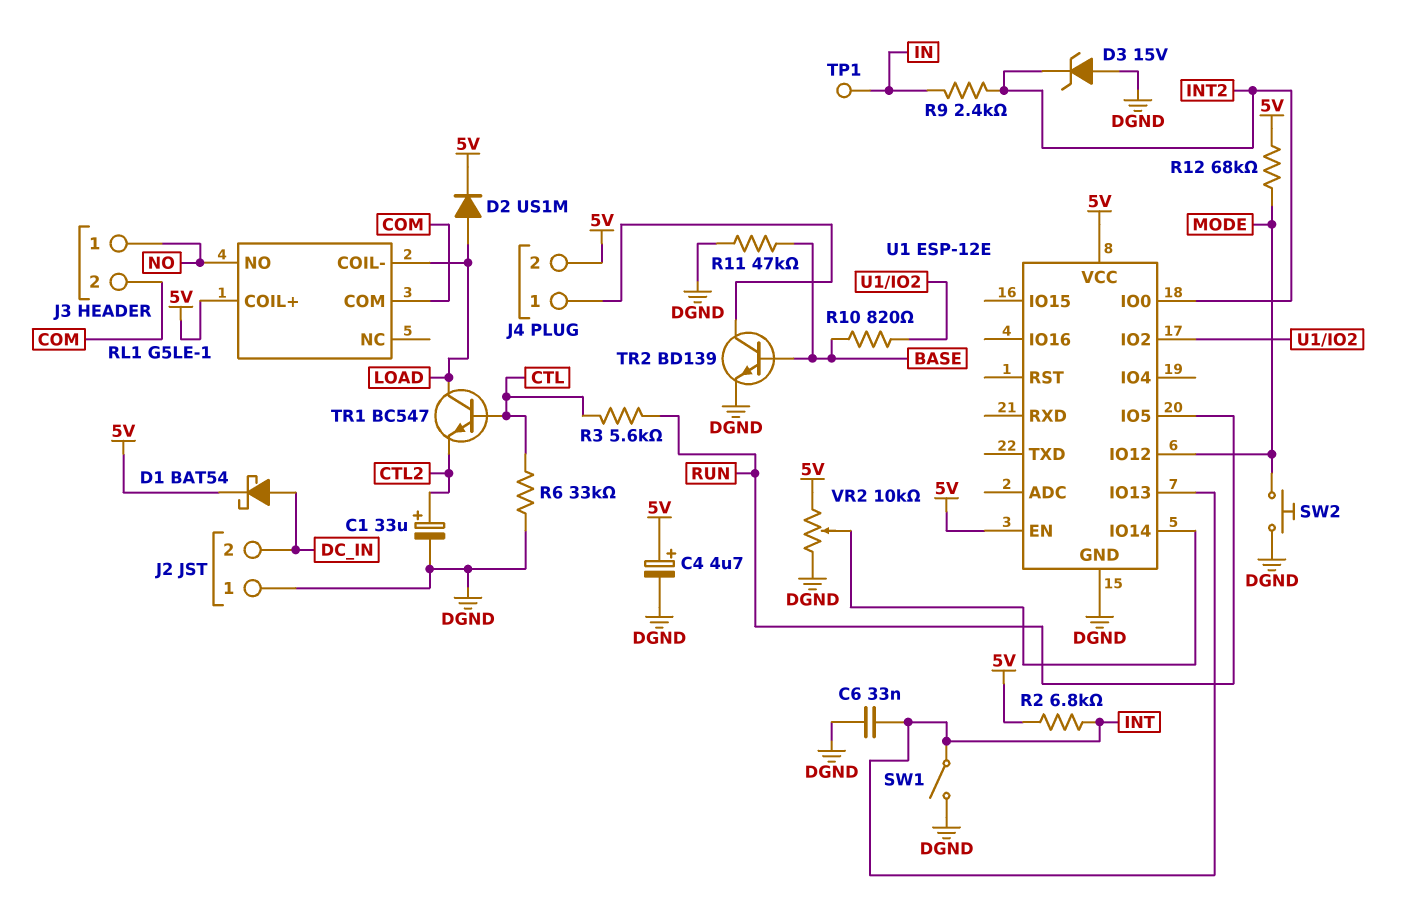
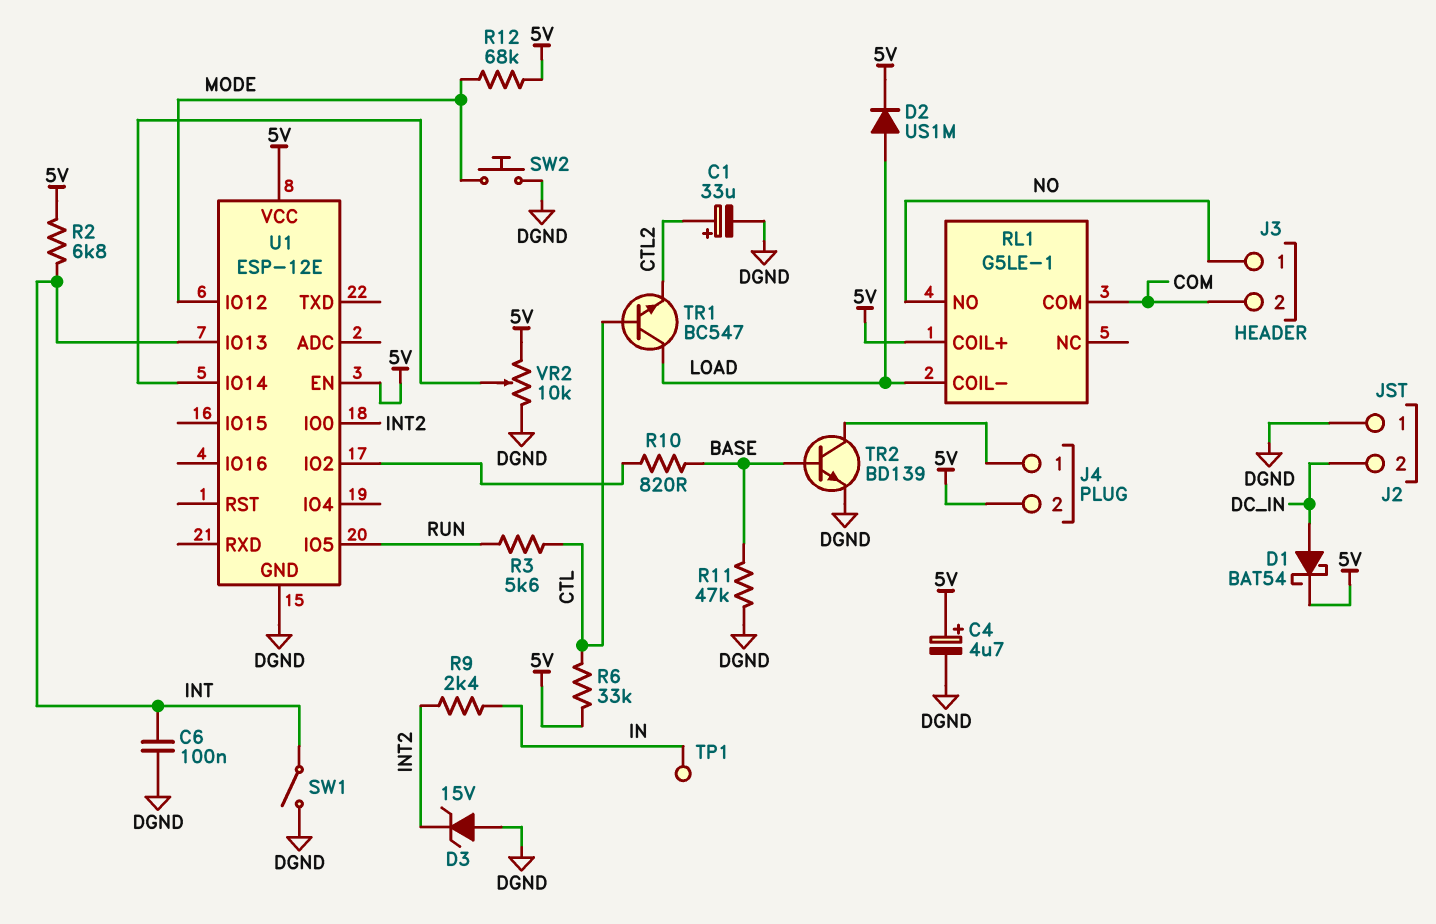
C6: 33nF (DGND, INT) -> 100nF (DGND, INT)
R6: 33k (CTL, DGND) -> 33k (5V, CTL)

